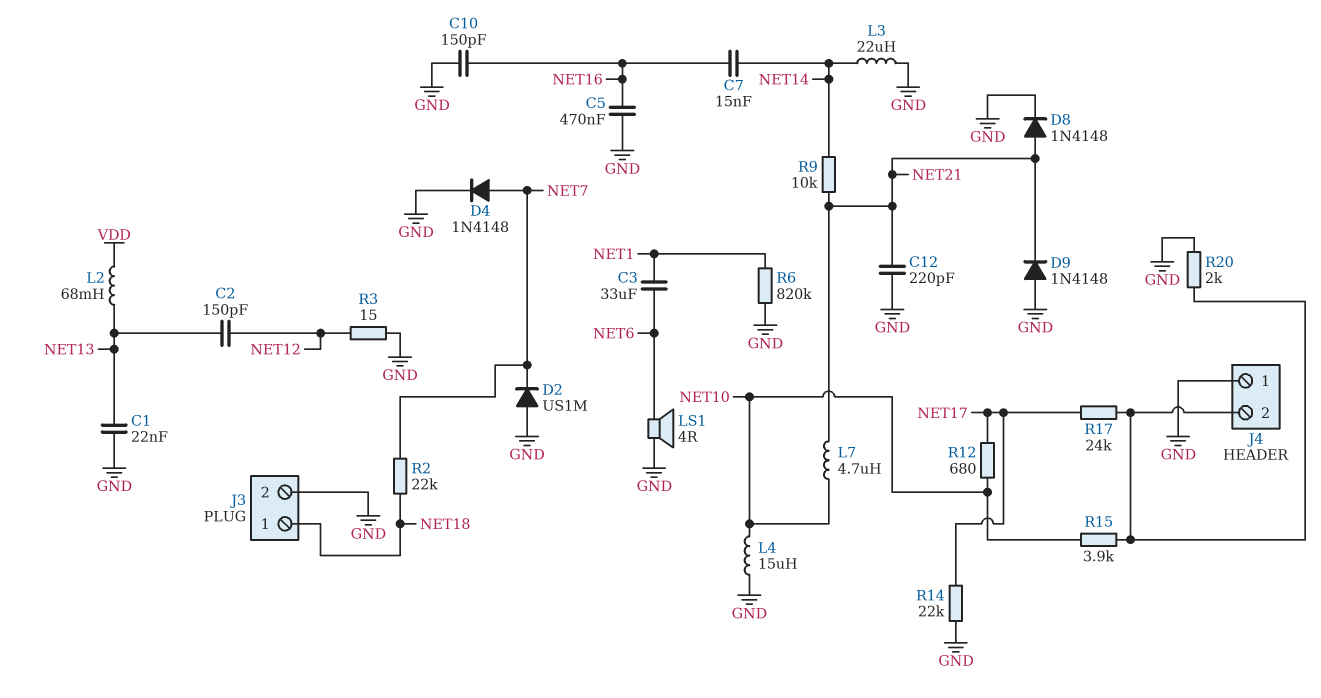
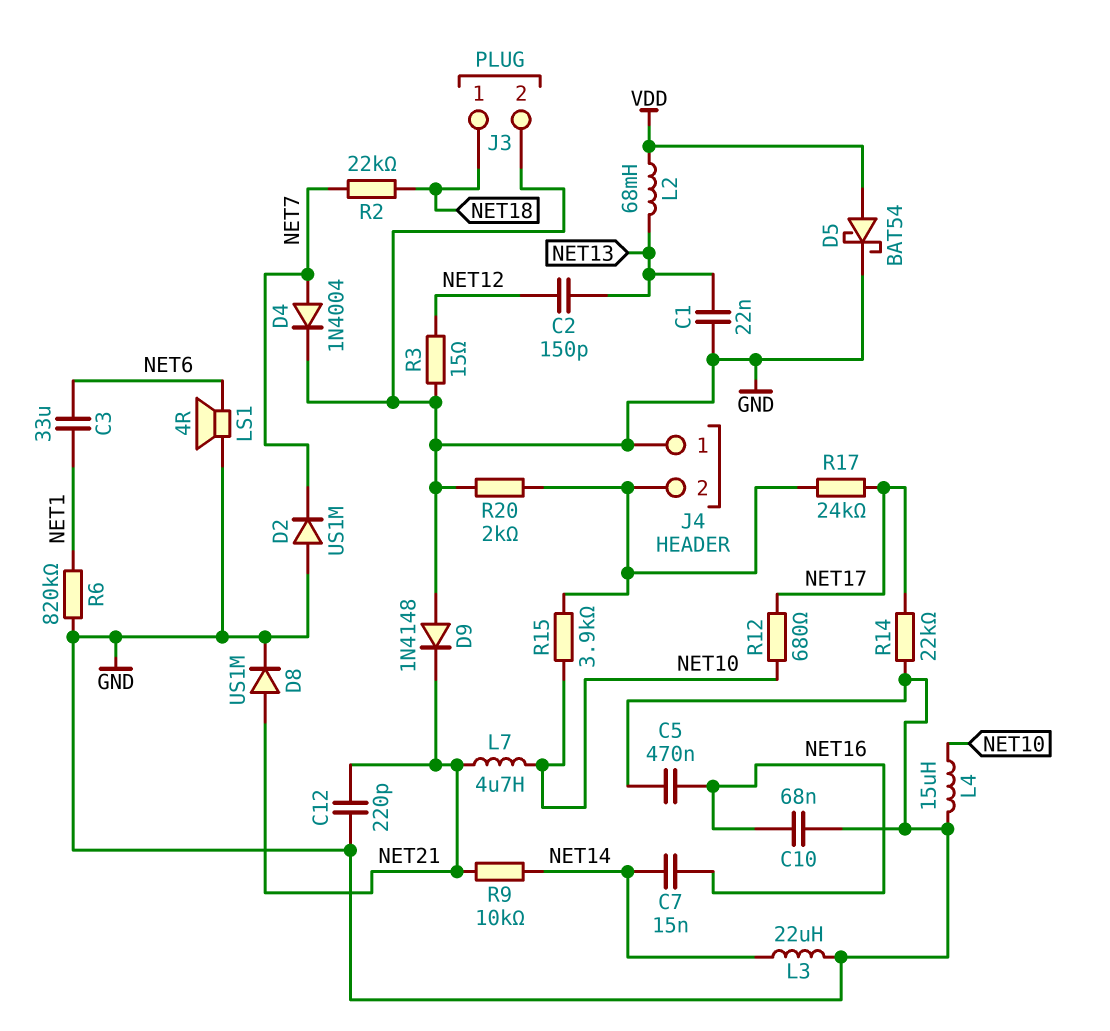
C10: 150pF (GND, NET16) -> 68nF (GND, NET16)
D4: diode 1N4148 (A NET7, K GND) -> diode 1N4004 (A NET7, K GND)
D5: none -> schottky BAT54 (A VDD, K GND)
D8: diode 1N4148 (A NET21, K GND) -> diode US1M (A NET21, K GND)

